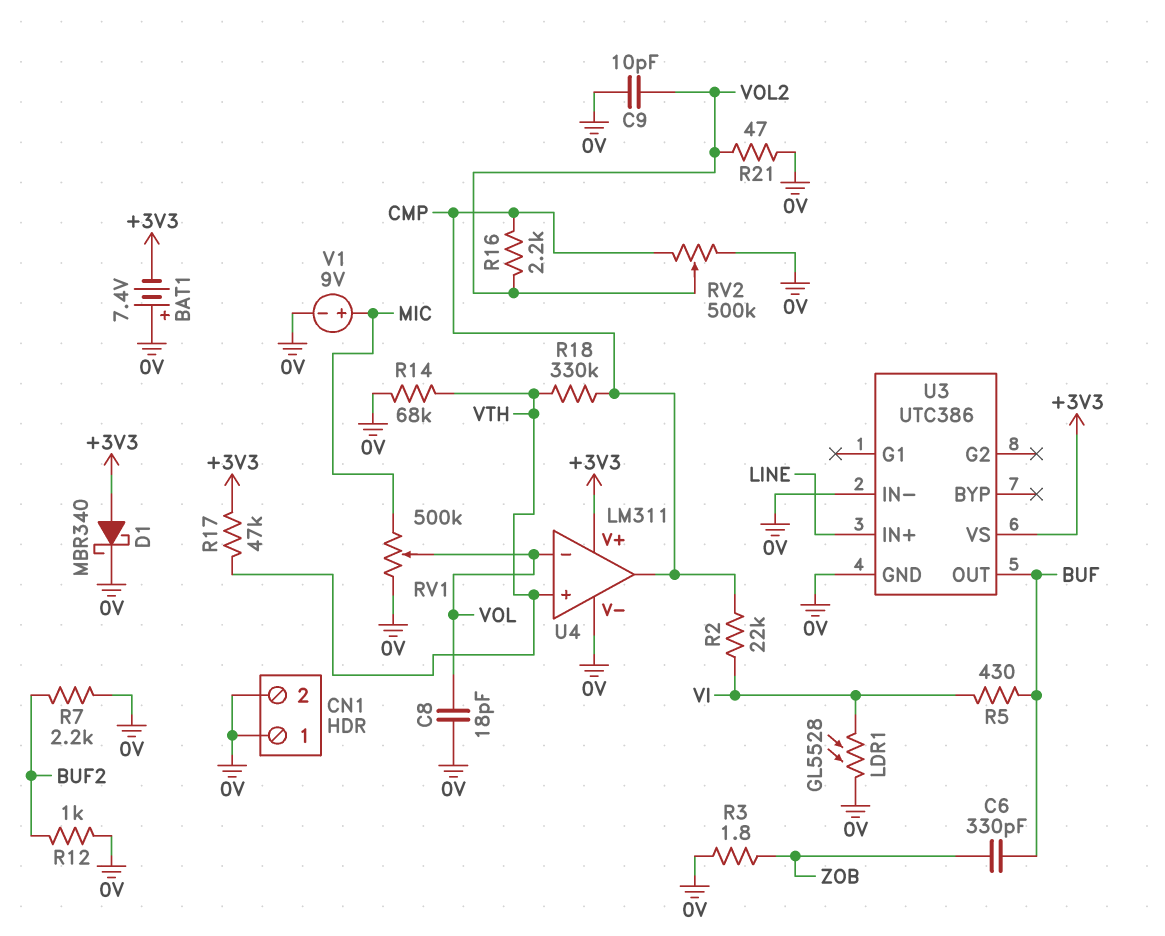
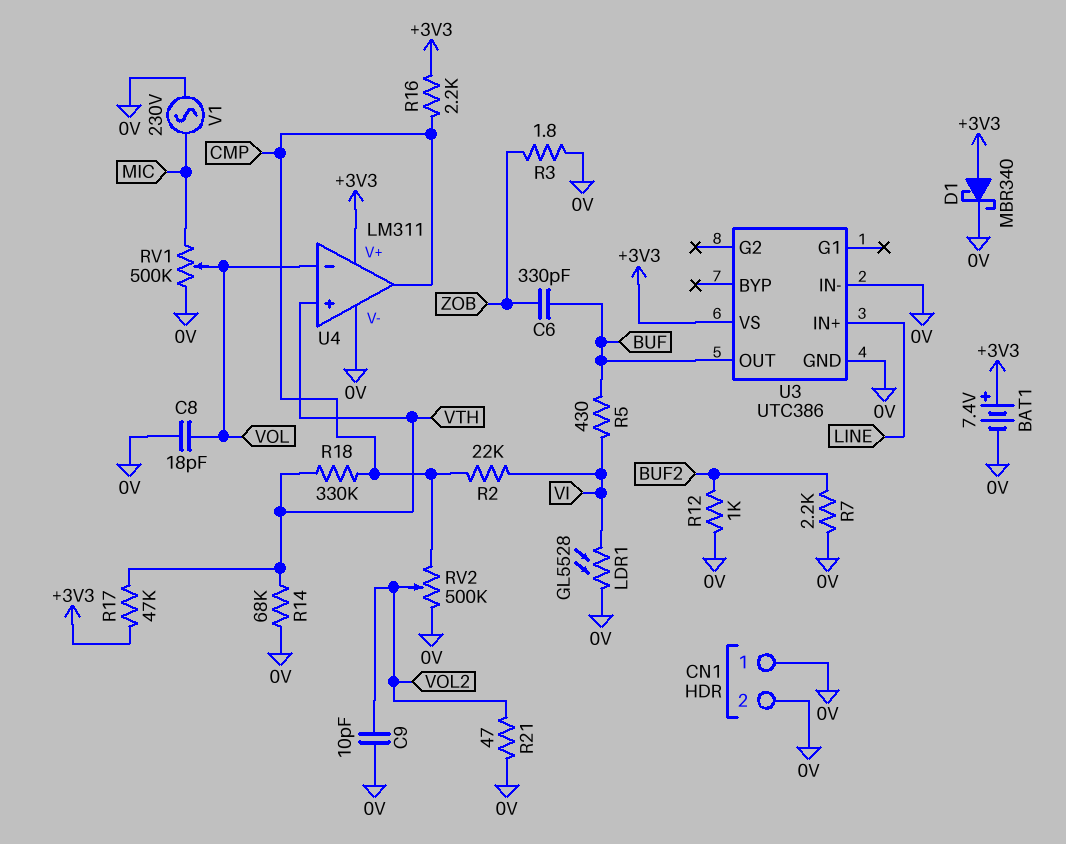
BAT1: 7.4V (plus 0V, minus +3V3) -> 7.4V (plus +3V3, minus 0V)
R16: 2.2k (CMP, VOL2) -> 2.2k (+3V3, CMP)
V1: 9V (plus MIC, minus 0V) -> AC 230V (0V, MIC)

